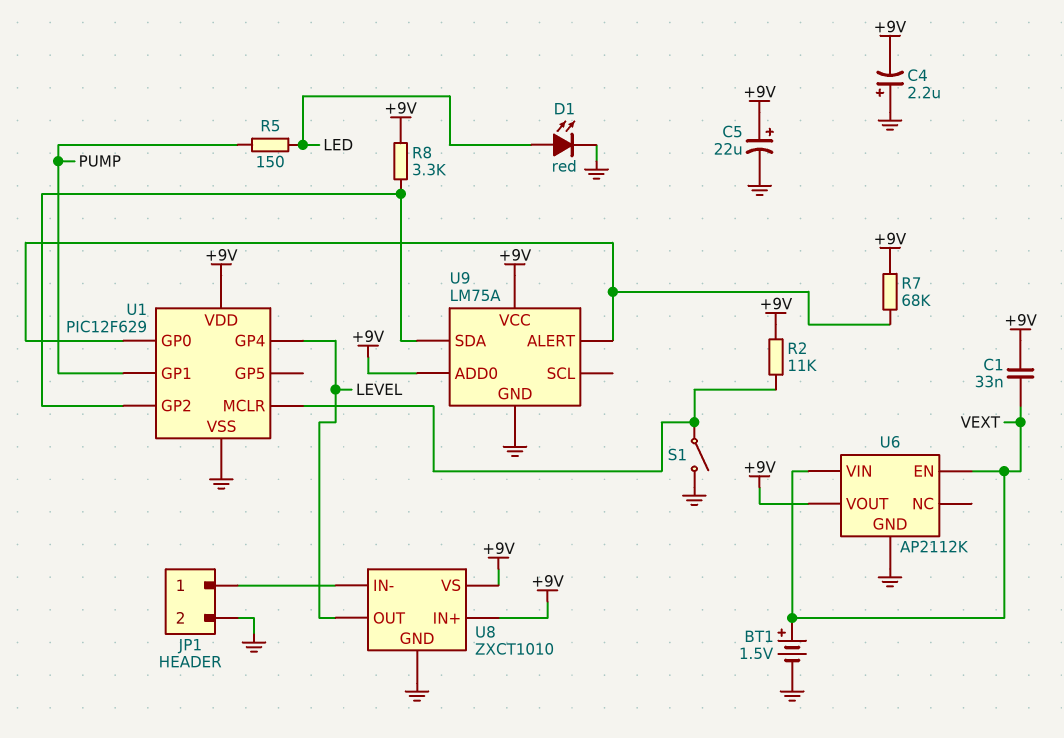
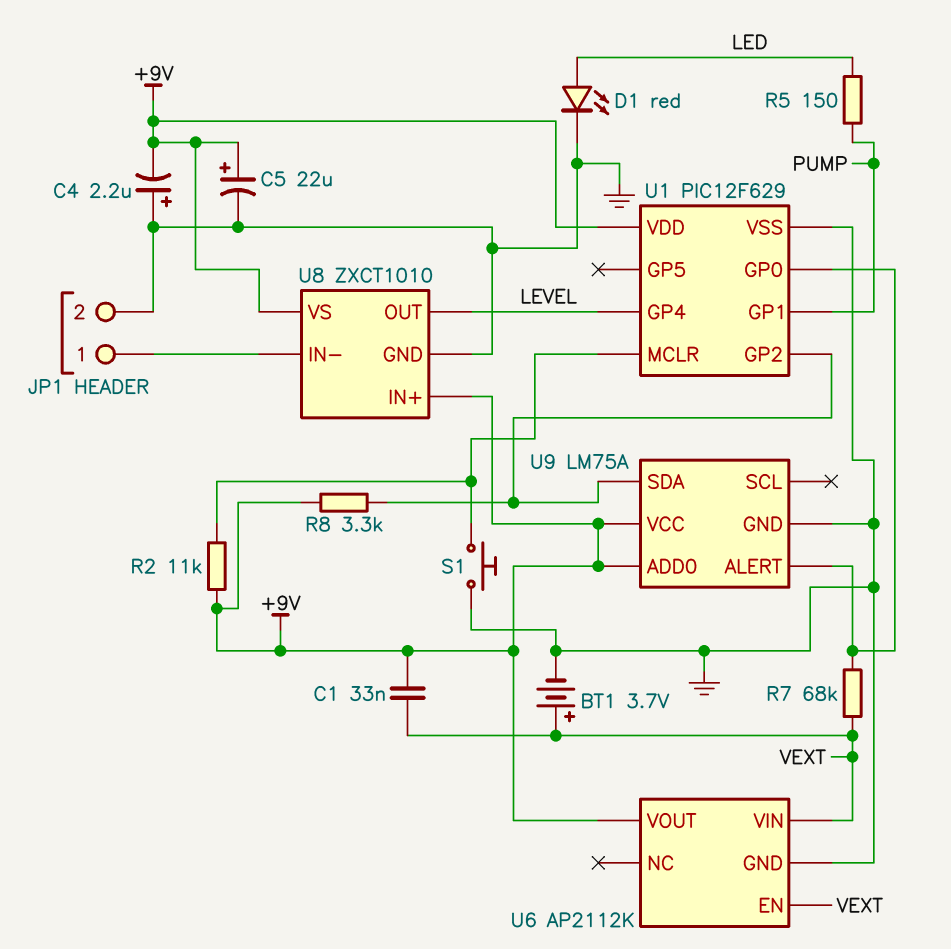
BT1: 1.5V (plus VEXT, minus GND) -> 3.7V (plus VEXT, minus GND)
R7: 68k (+9V, U1/GP0) -> 68k (U1/GP0, VEXT)
S1: switch (GND, U1/MCLR) -> button (GND, U1/MCLR)

